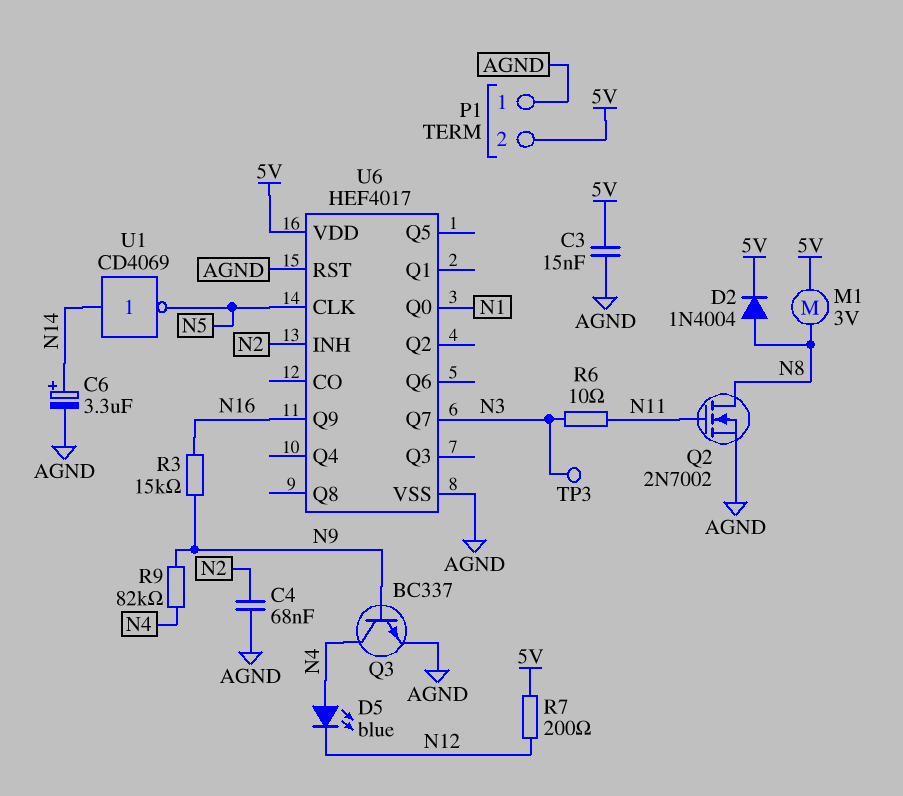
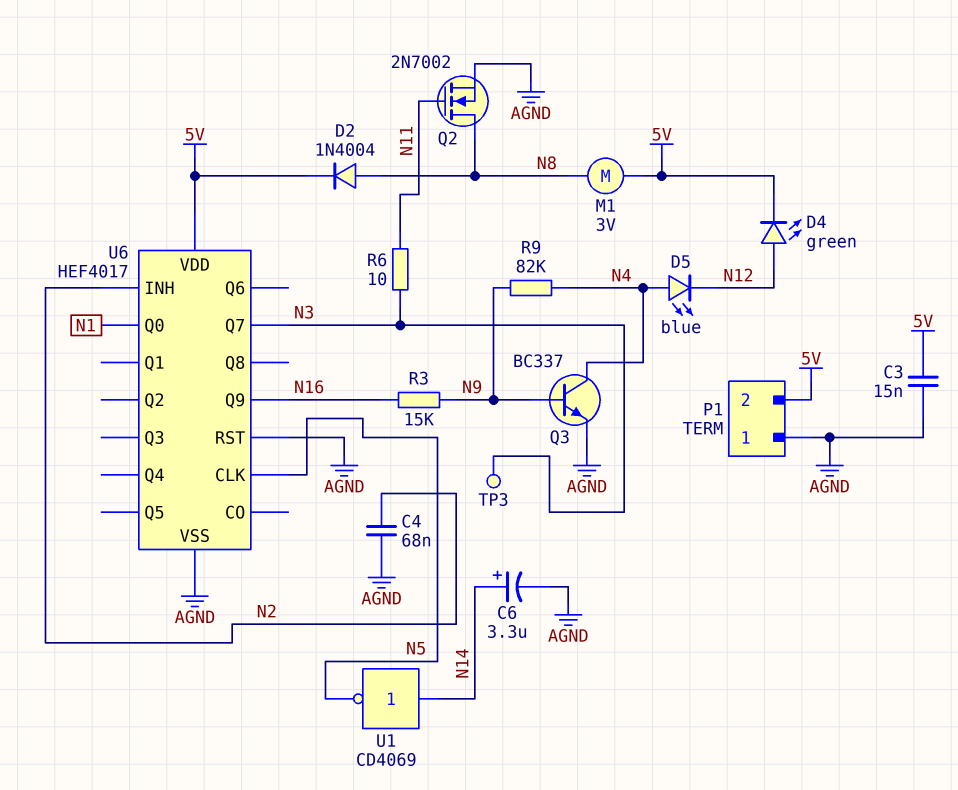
D4: none -> LED green (A N12, K 5V)
R7: 200 (5V, N12) -> none

